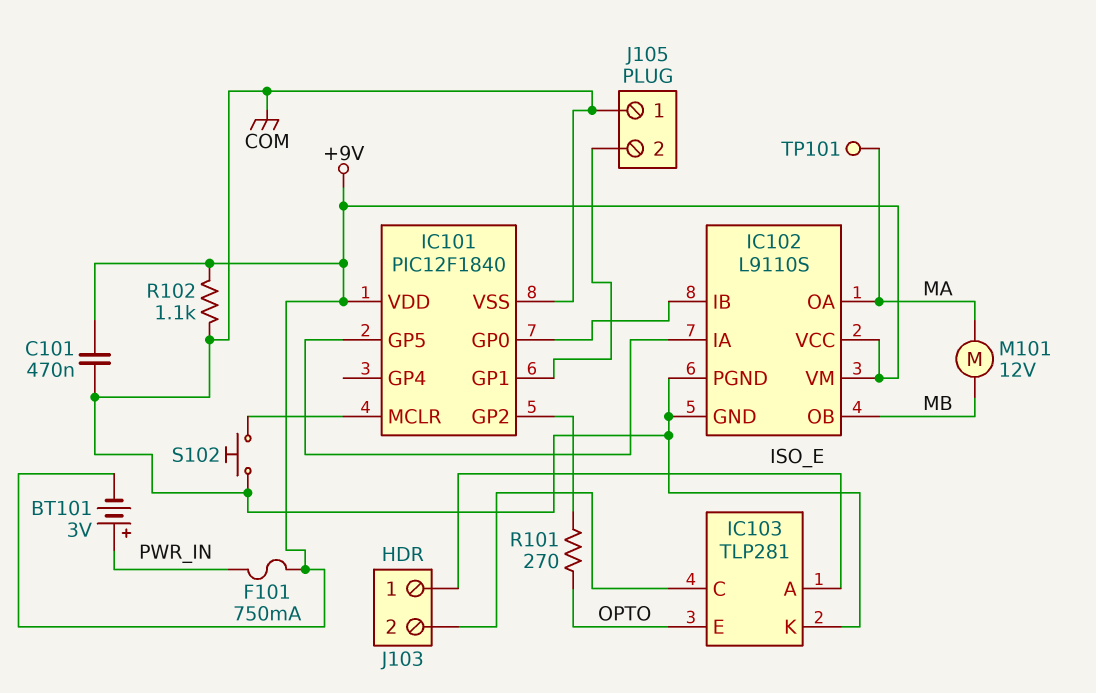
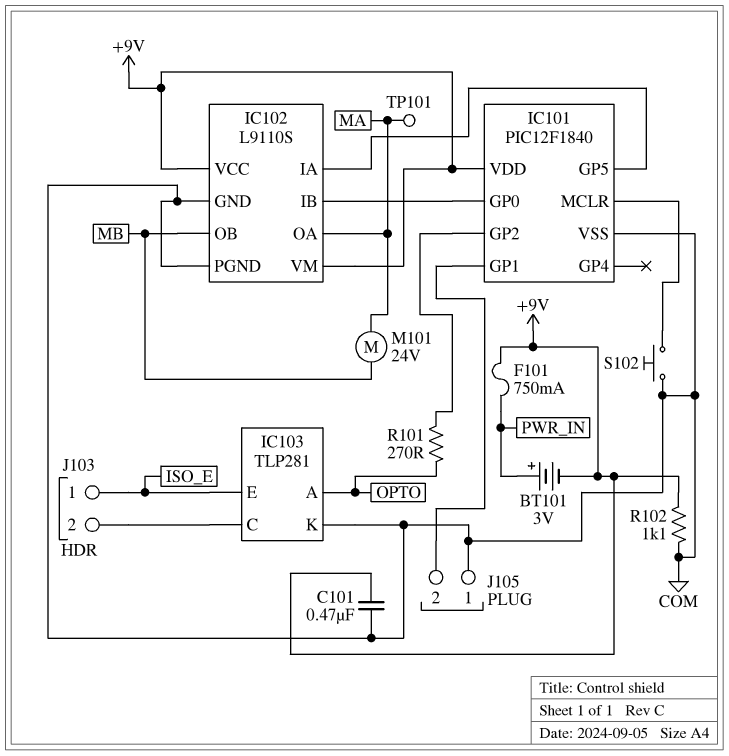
IC103 pin A: ISO_E -> OPTO
IC103 pin E: OPTO -> ISO_E
M101: motor 12V (MA, MB) -> motor 24V (MA, MB)

